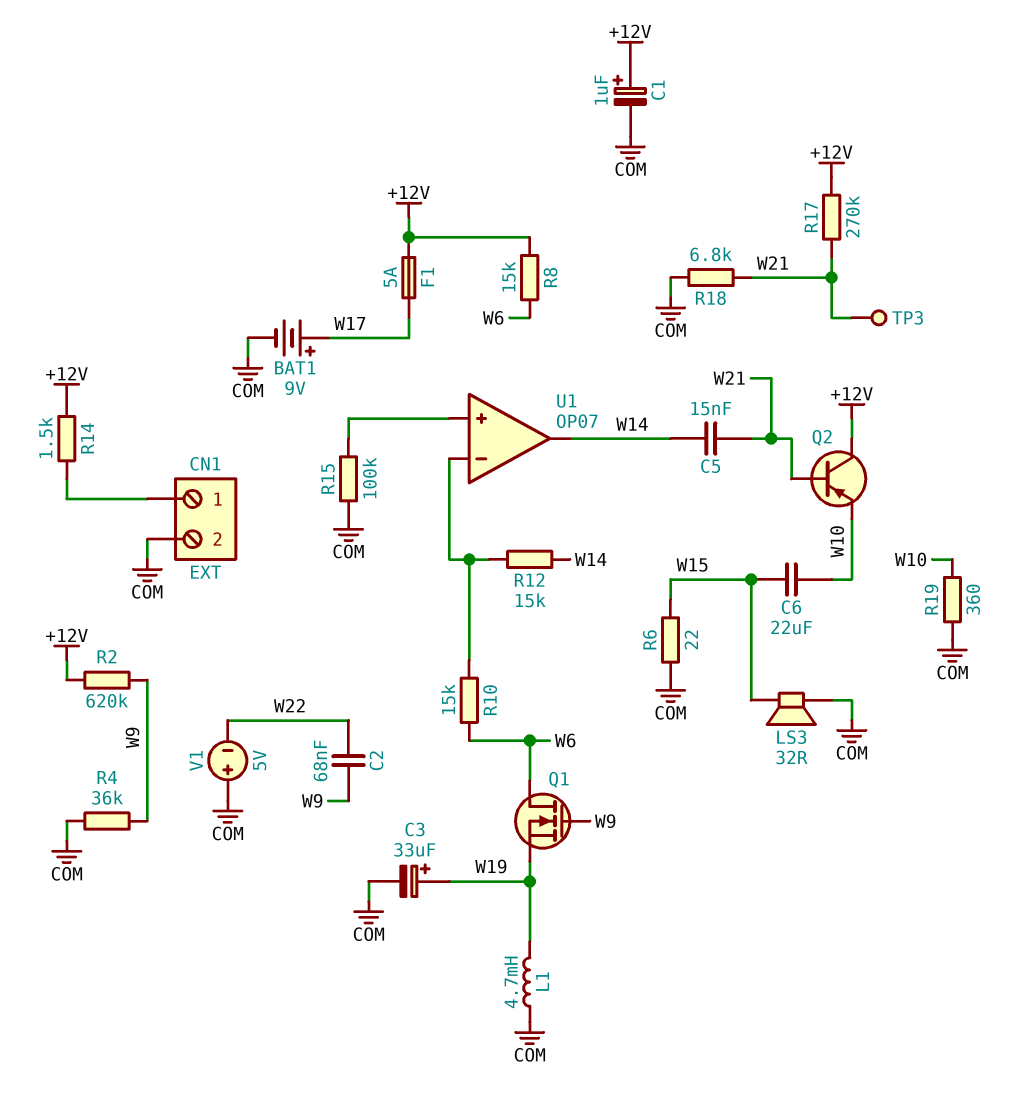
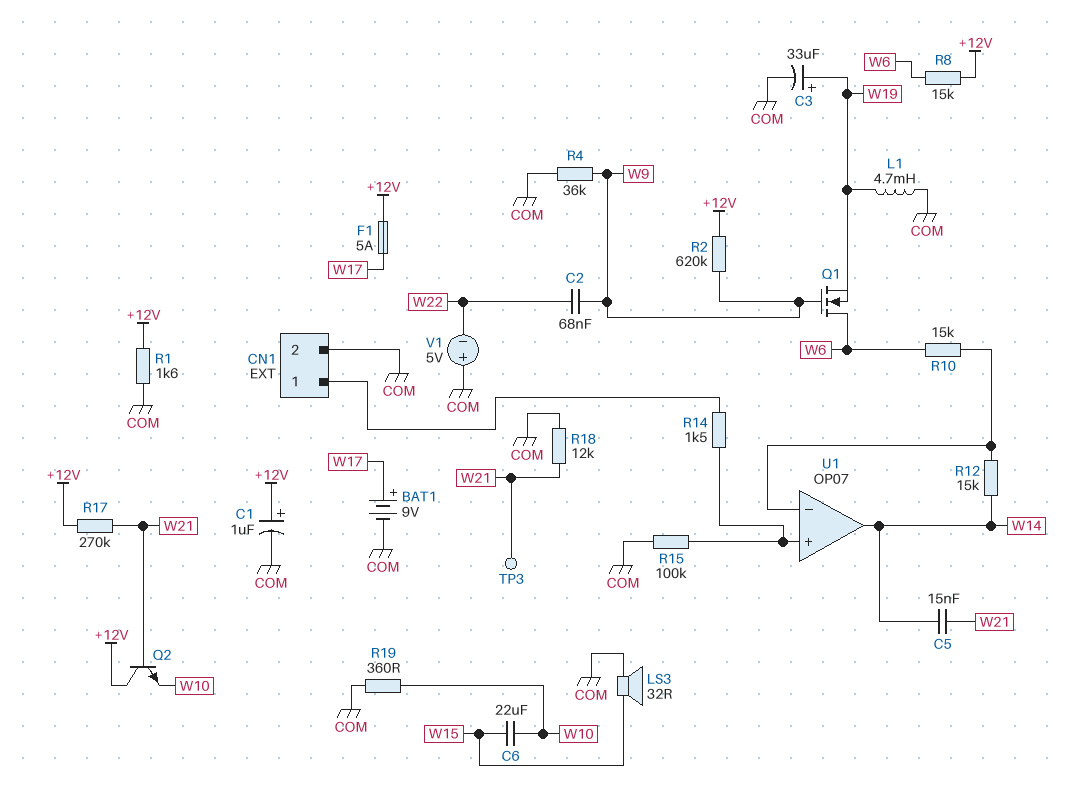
Q2: PNP (B W21, C +12V, E W10) -> NPN (B W21, C +12V, E W10)
R1: none -> 1.6k (+12V, COM)
R6: 22 (COM, W15) -> none
R14: 1.5k (+12V, CN1/1) -> 1.5k (CN1/1, U1/in+)
R18: 6.8k (COM, W21) -> 12k (COM, W21)

